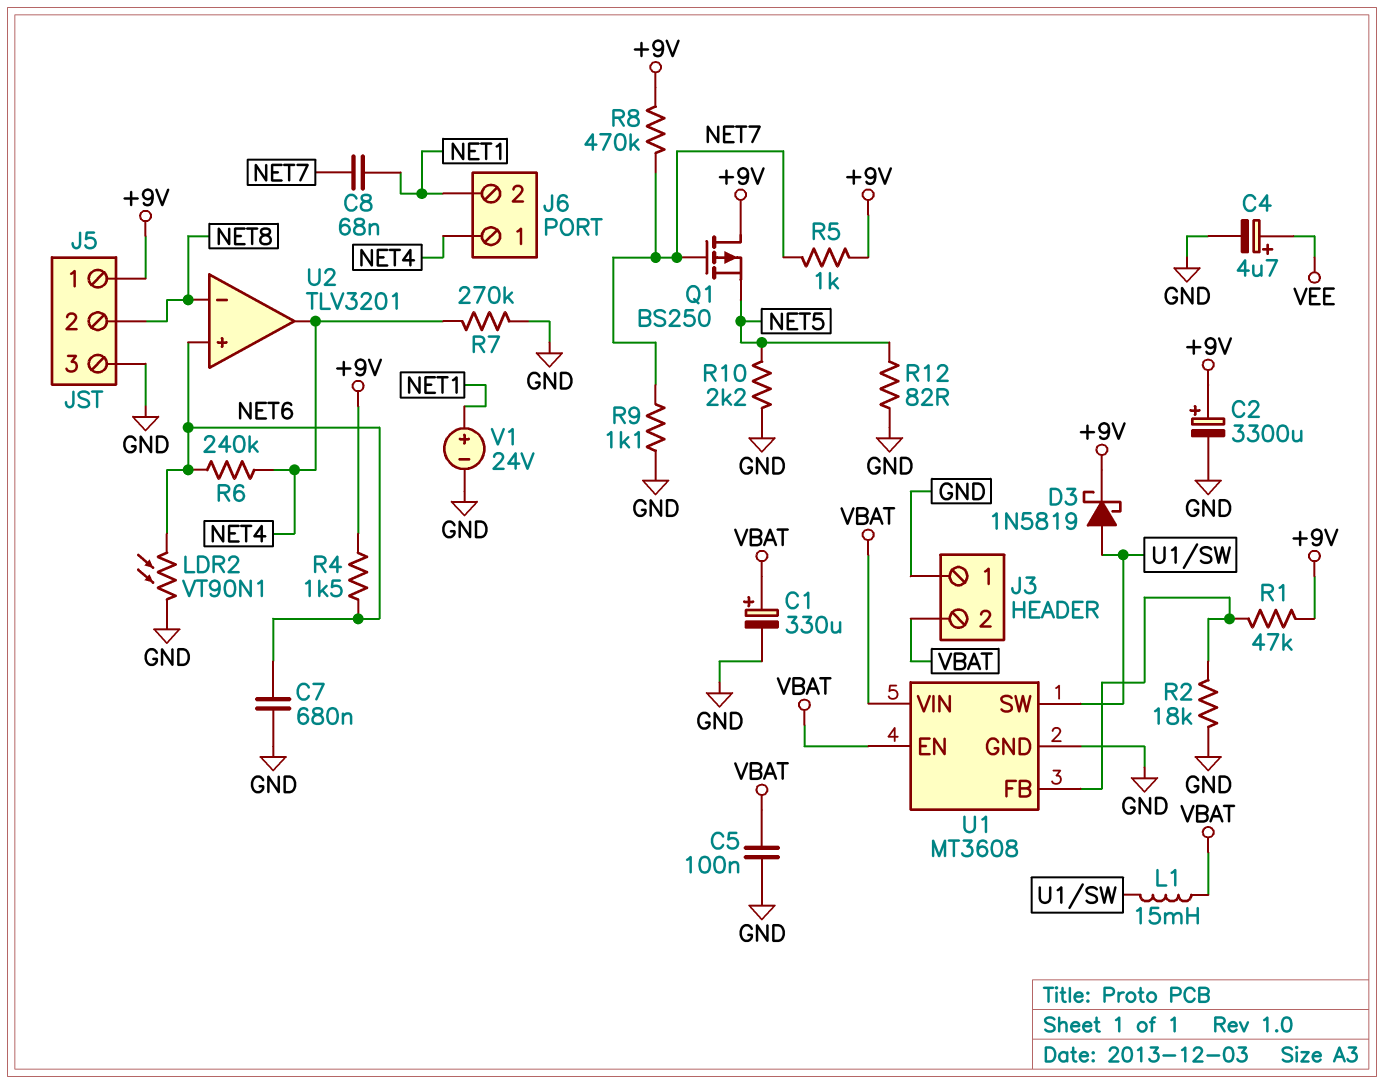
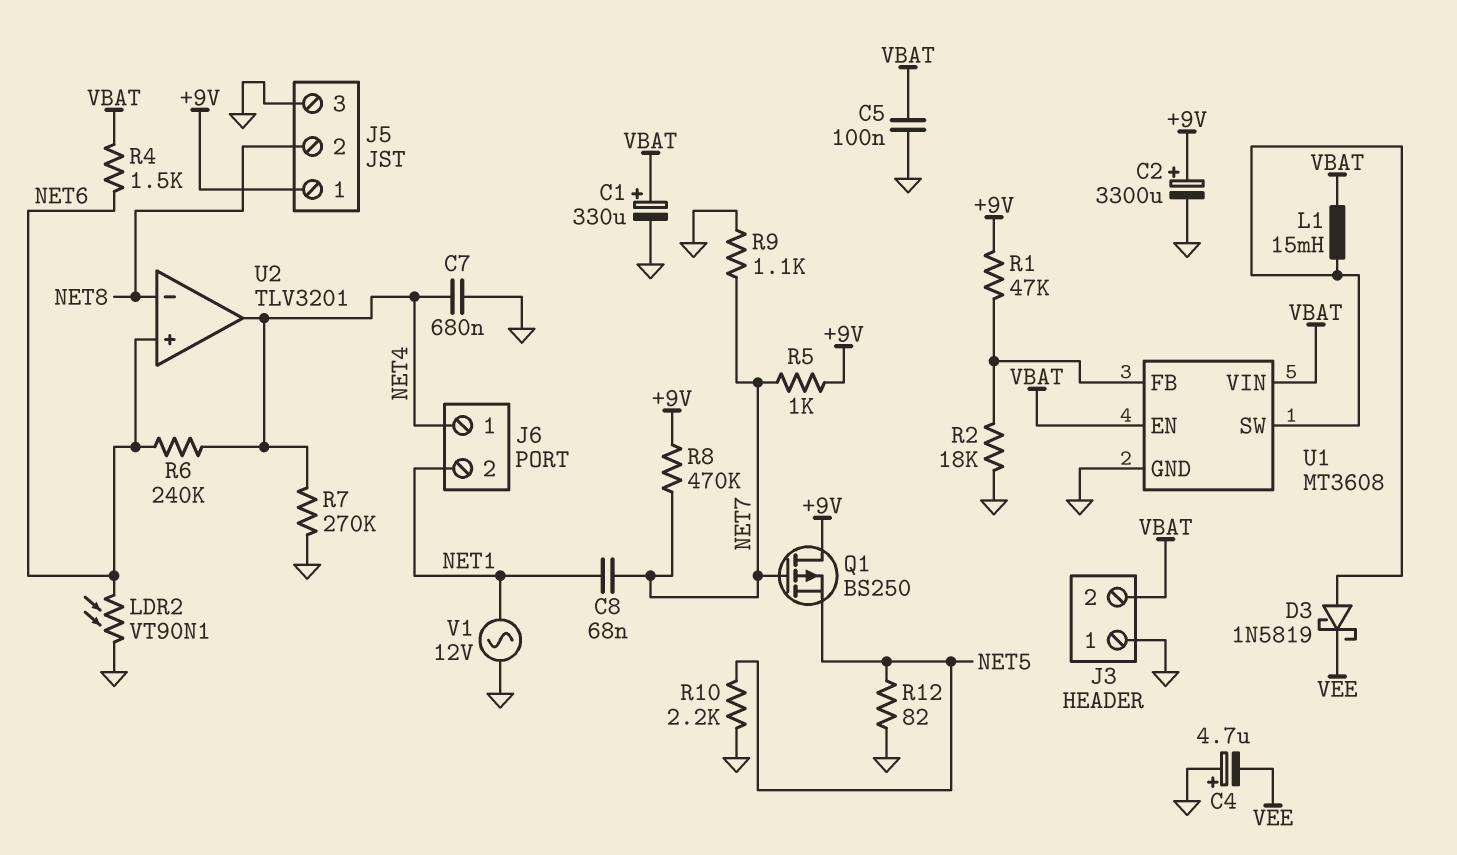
C4: 4.7uF (plus VEE, minus GND) -> 4.7uF (plus GND, minus VEE)
C7: 680nF (GND, NET6) -> 680nF (GND, NET4)
D3: schottky 1N5819 (A U1/SW, K +9V) -> schottky 1N5819 (A U1/SW, K VEE)
R4: 1.5k (+9V, NET6) -> 1.5k (NET6, VBAT)
V1: 24V (plus NET1, minus GND) -> AC 12V (GND, NET1)

